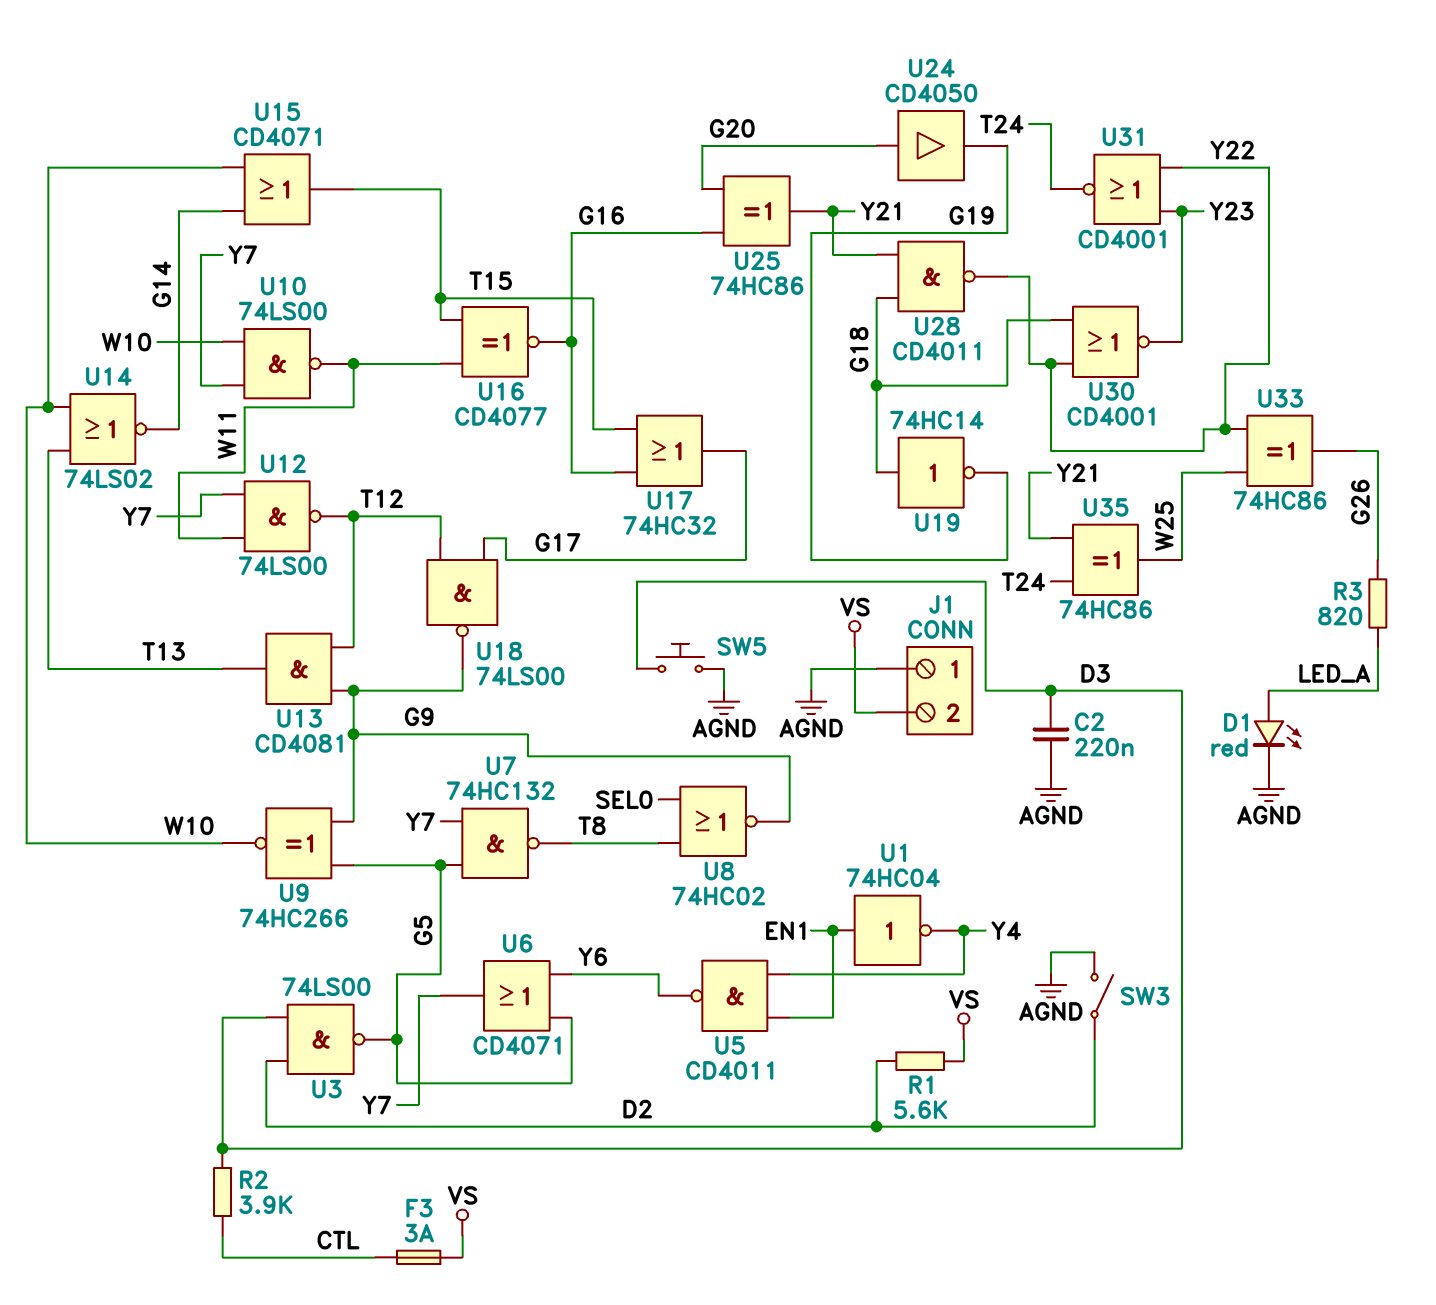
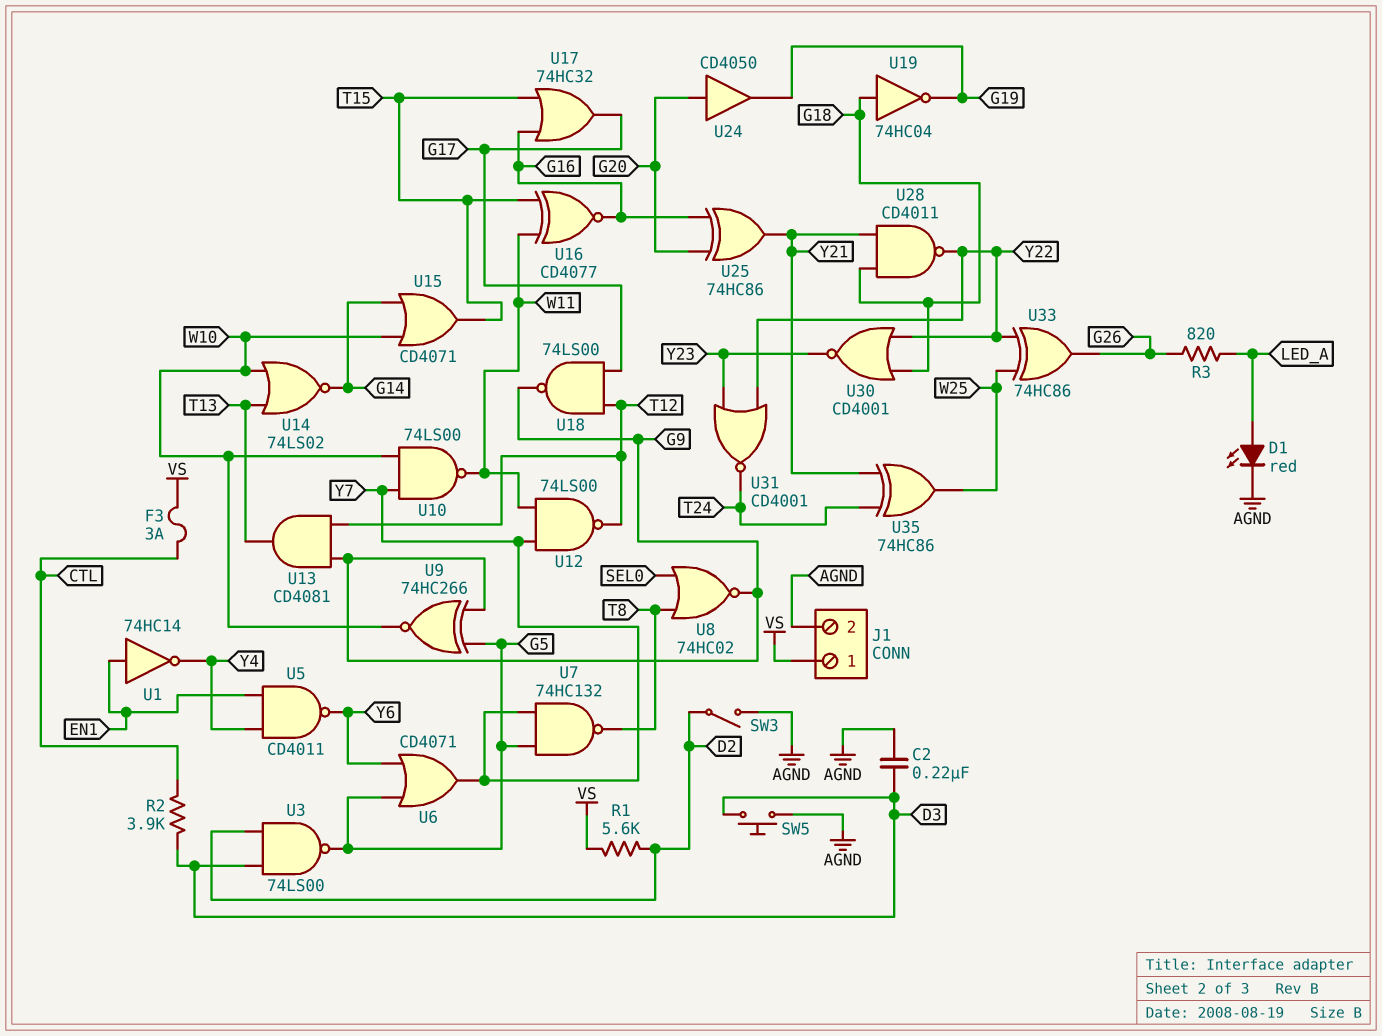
J1 pin 1: AGND -> VS
J1 pin 2: VS -> AGND
U1: NOT 74HC04 (in EN1, out Y4) -> NOT 74HC14 (in EN1, out Y4)
U19: NOT 74HC14 (in G18, out G19) -> NOT 74HC04 (in G18, out G19)

